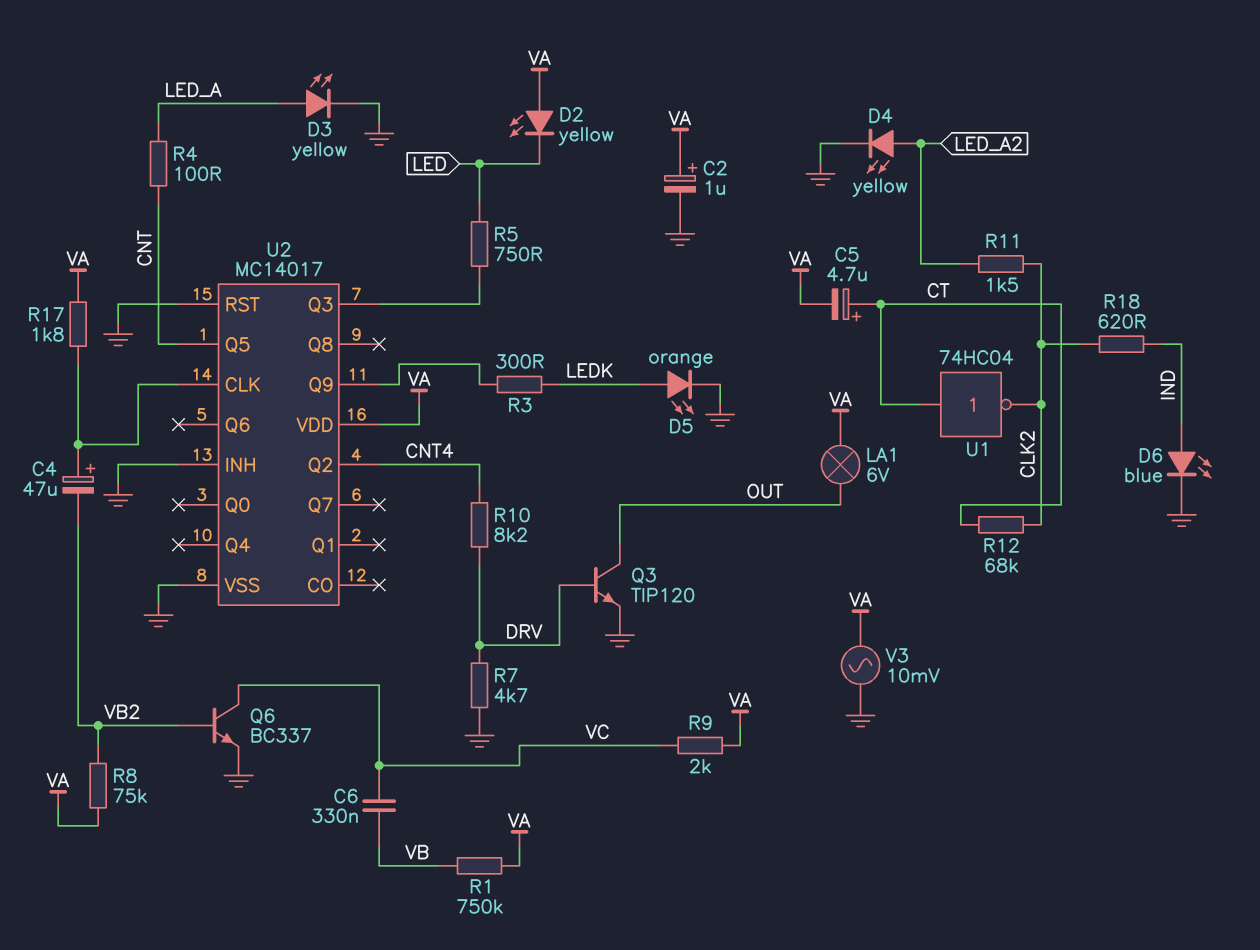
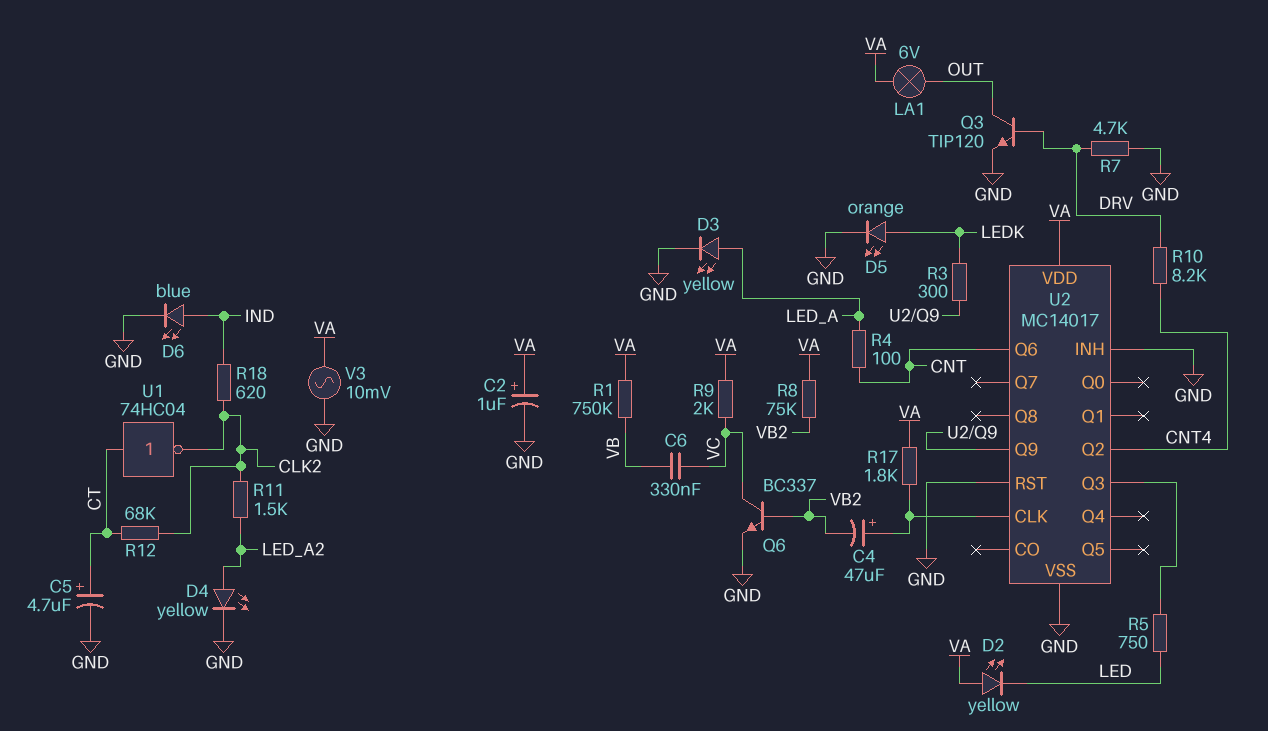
C5: 4.7uF (plus CT, minus VA) -> 4.7uF (plus CT, minus GND)
U2 pin Q5: CNT -> none
U2 pin Q6: none -> CNT

